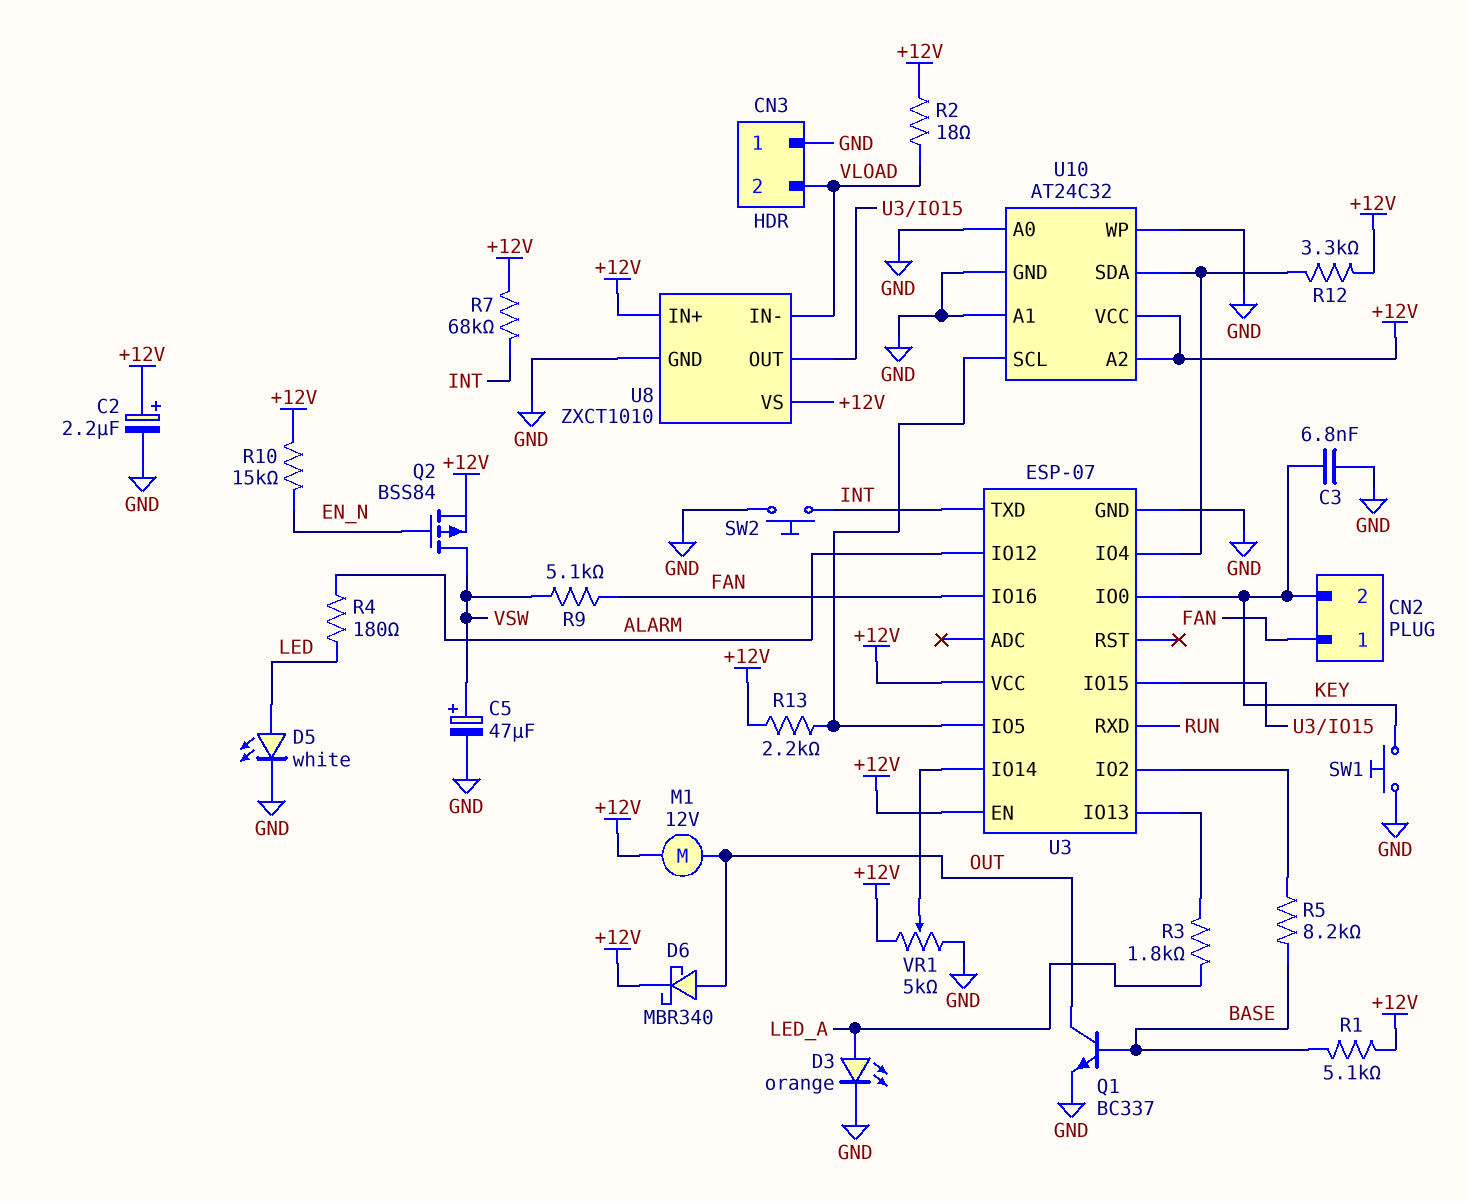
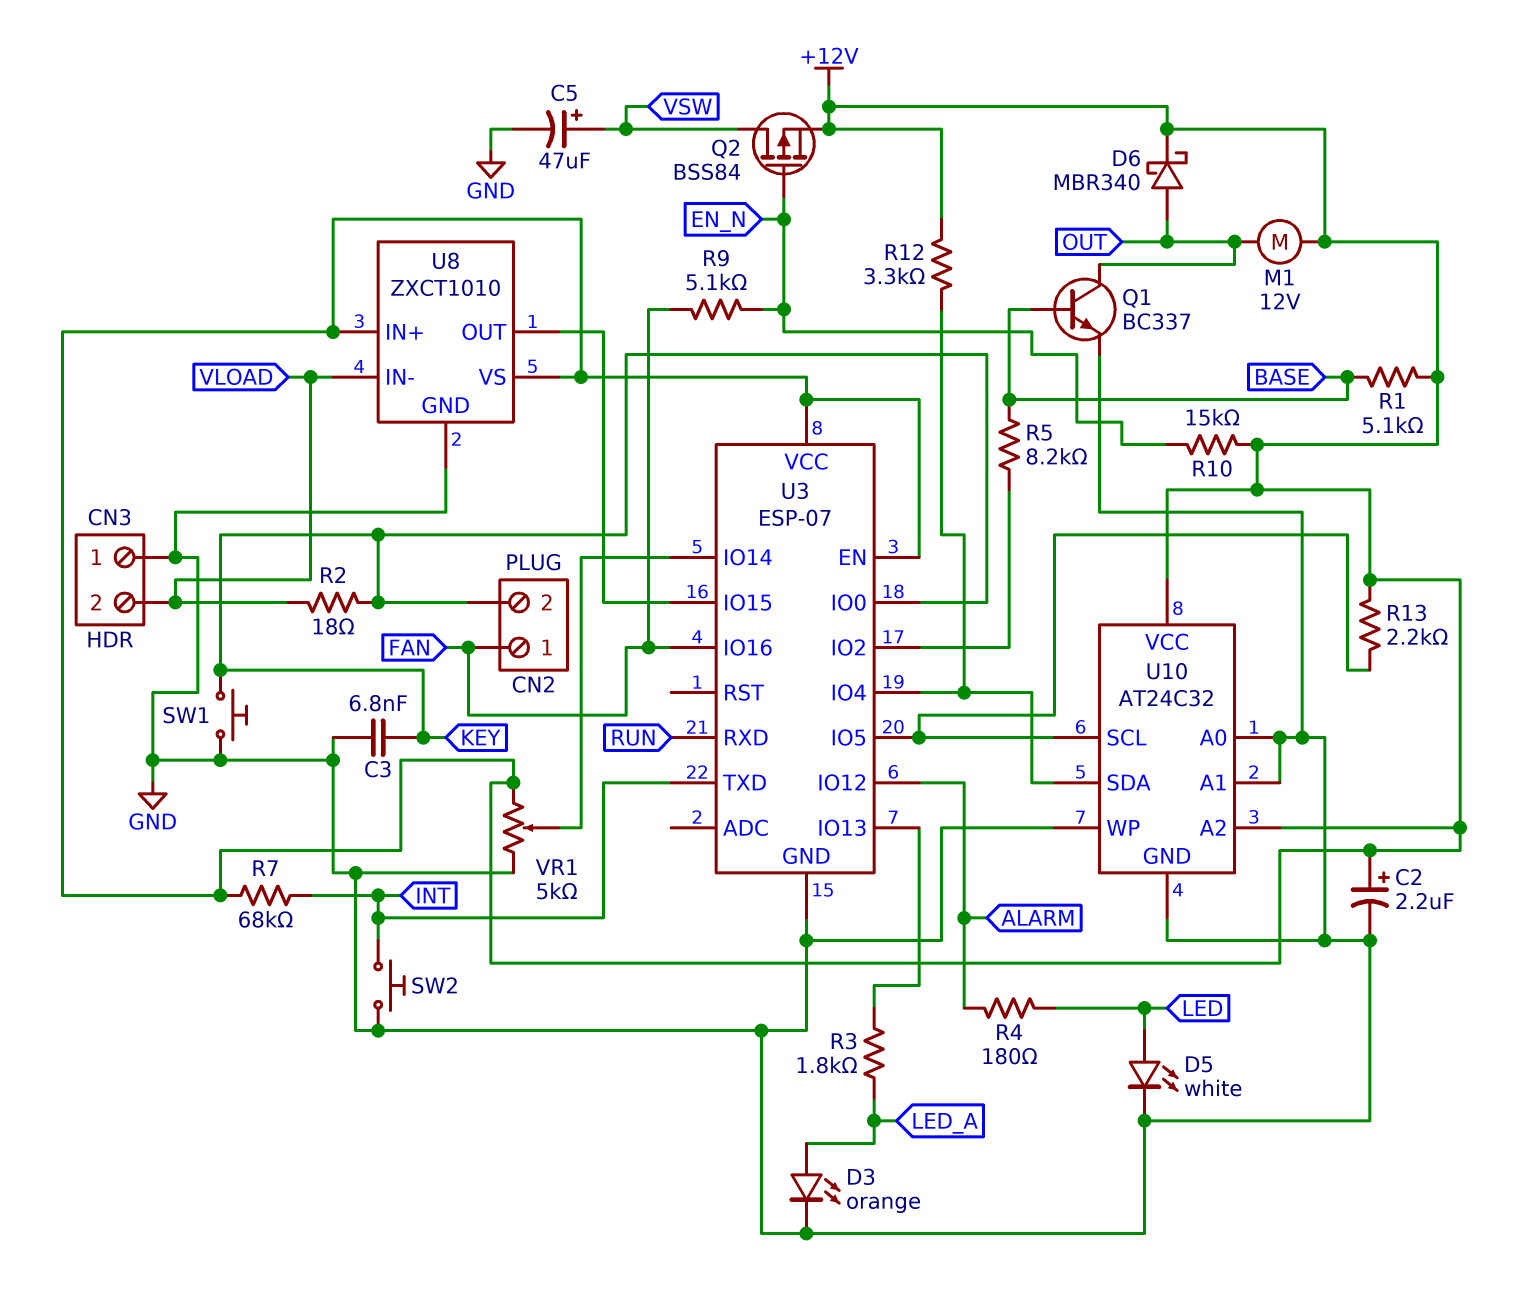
R2: 18 (+12V, VLOAD) -> 18 (KEY, VLOAD)
R9: 5.1k (FAN, VSW) -> 5.1k (EN_N, FAN)

